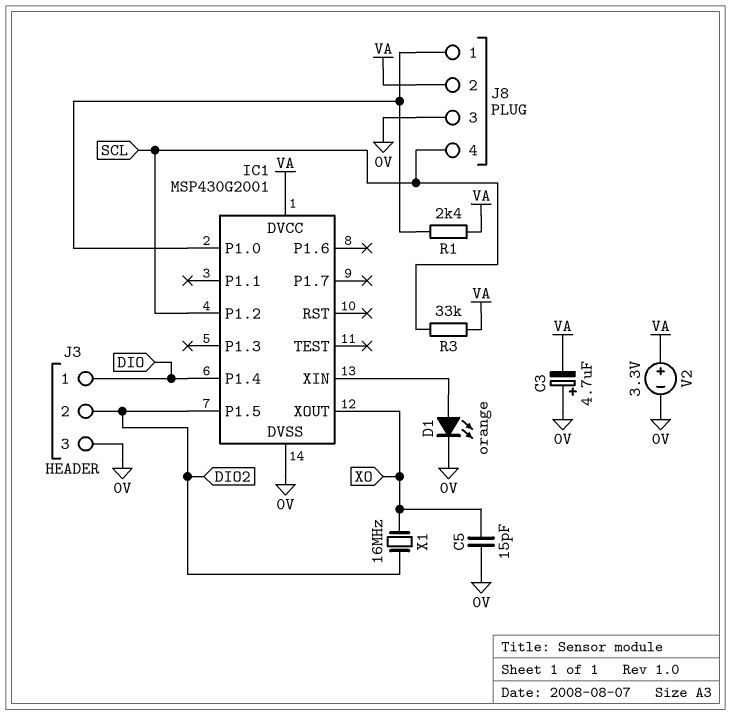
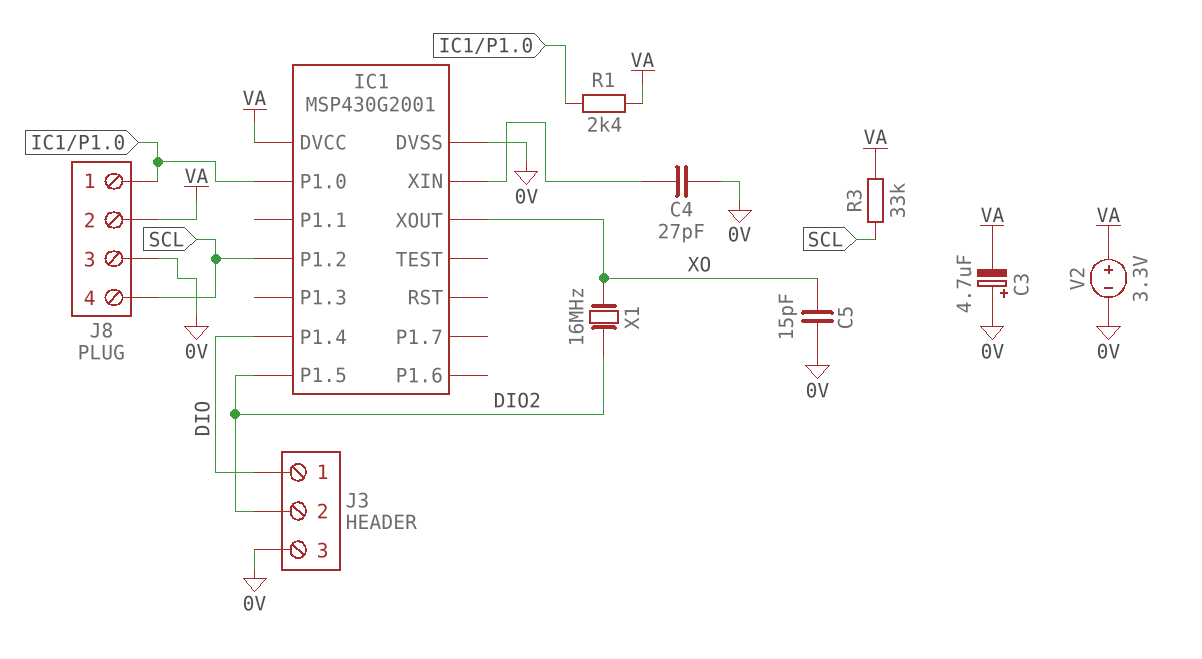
C4: none -> 27pF (0V, IC1/XIN)
D1: LED orange (A IC1/XIN, K 0V) -> none

